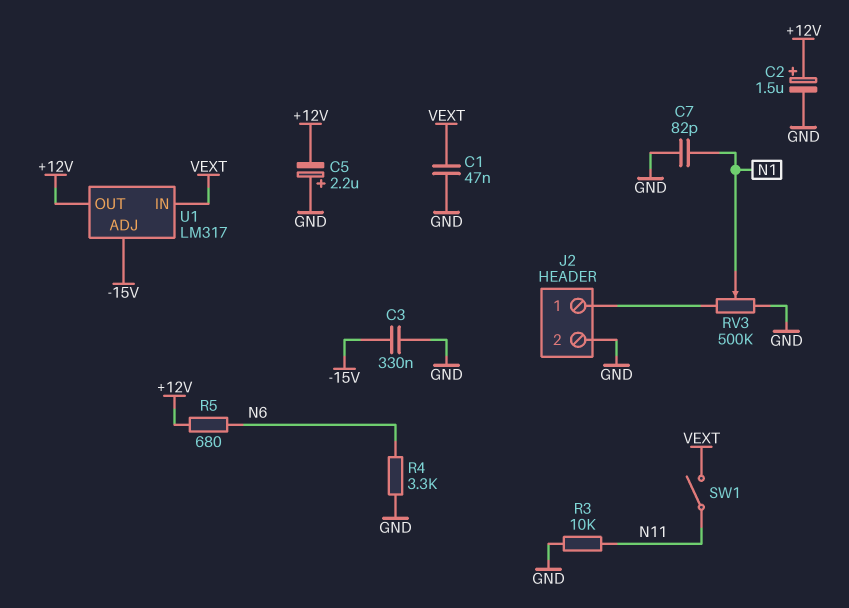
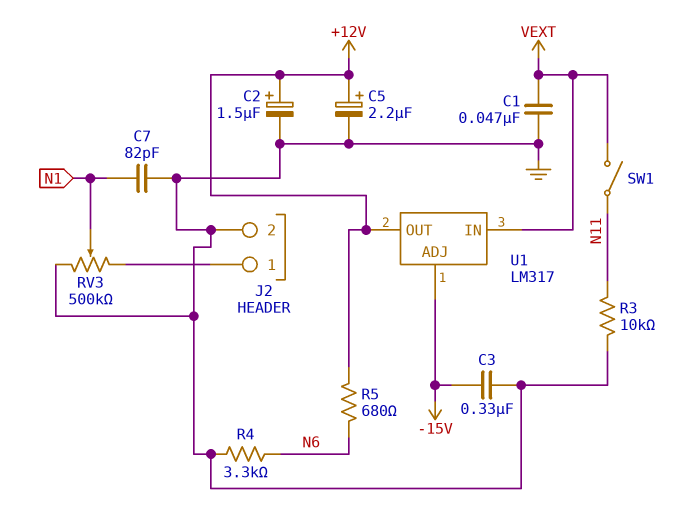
C5: 2.2uF (plus GND, minus +12V) -> 2.2uF (plus +12V, minus GND)

